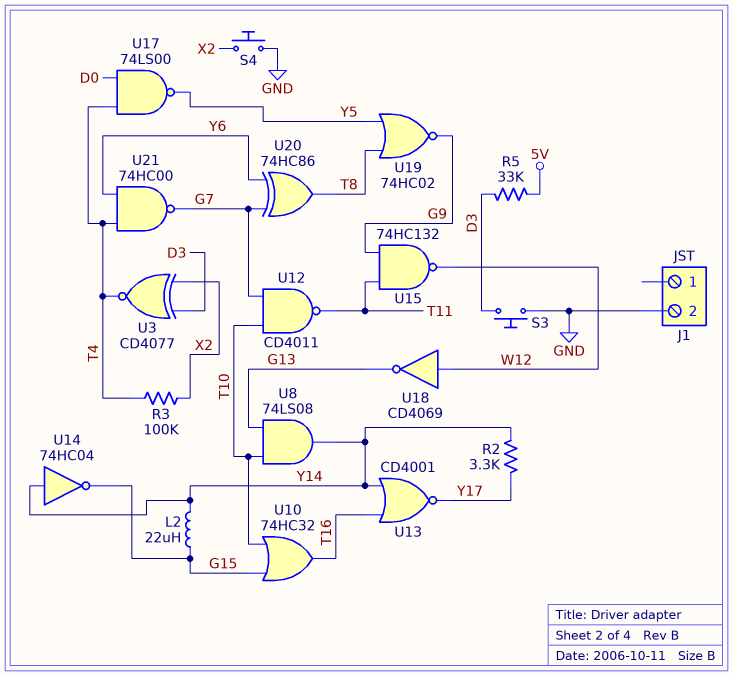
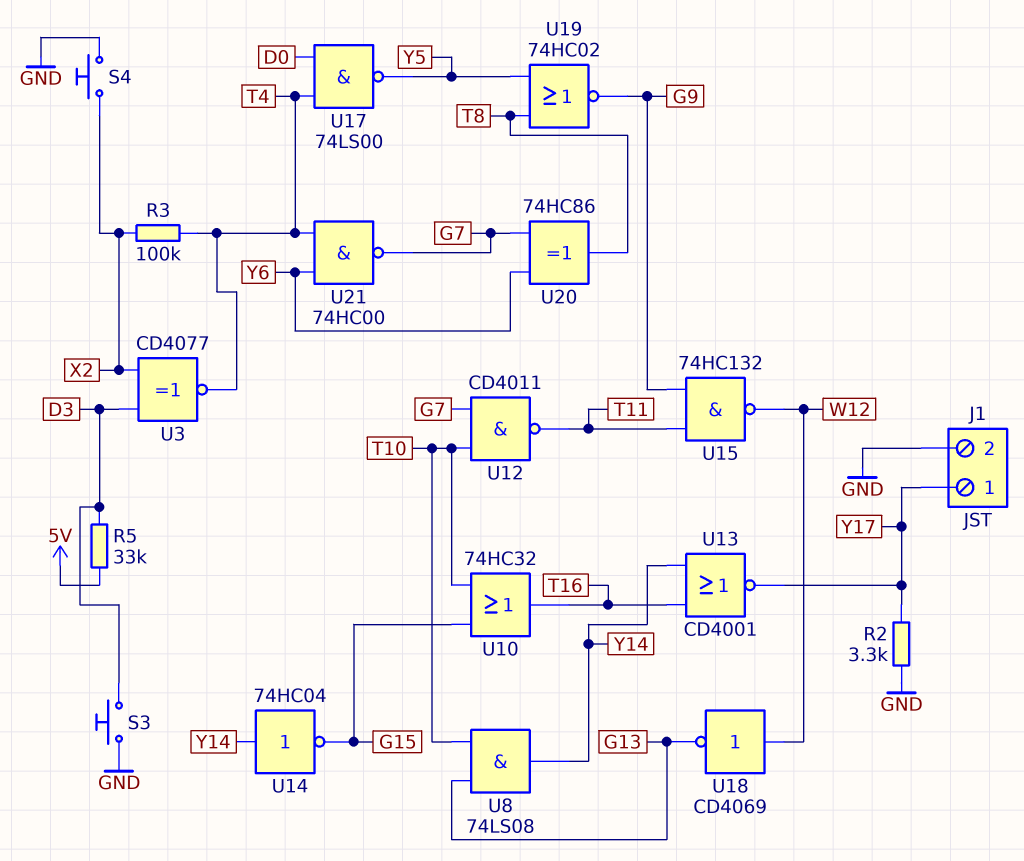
J1 pin 1: none -> Y17
L2: 22uH (G15, Y14) -> none
R2: 3.3k (Y14, Y17) -> 3.3k (GND, Y17)

